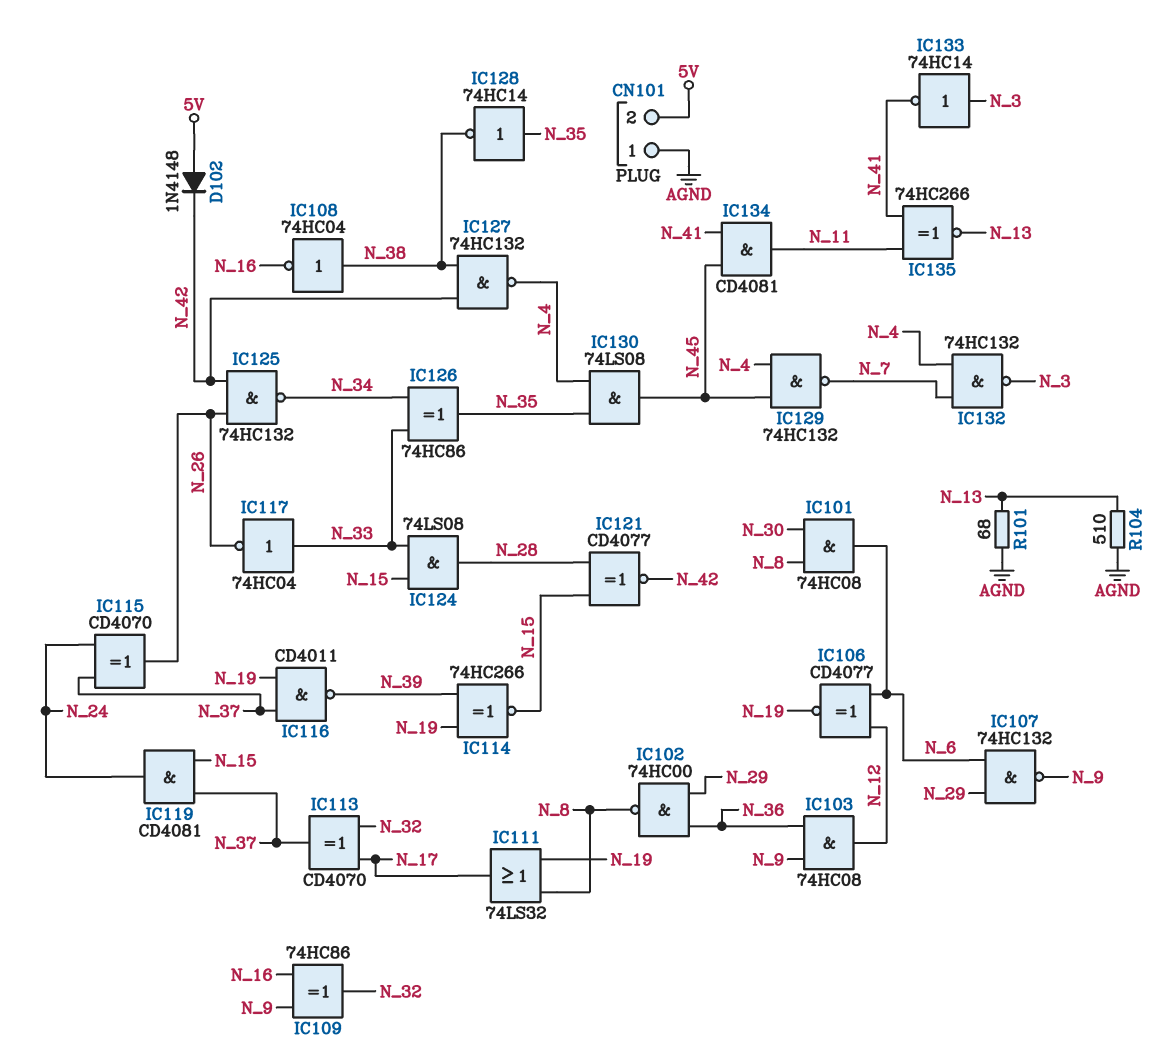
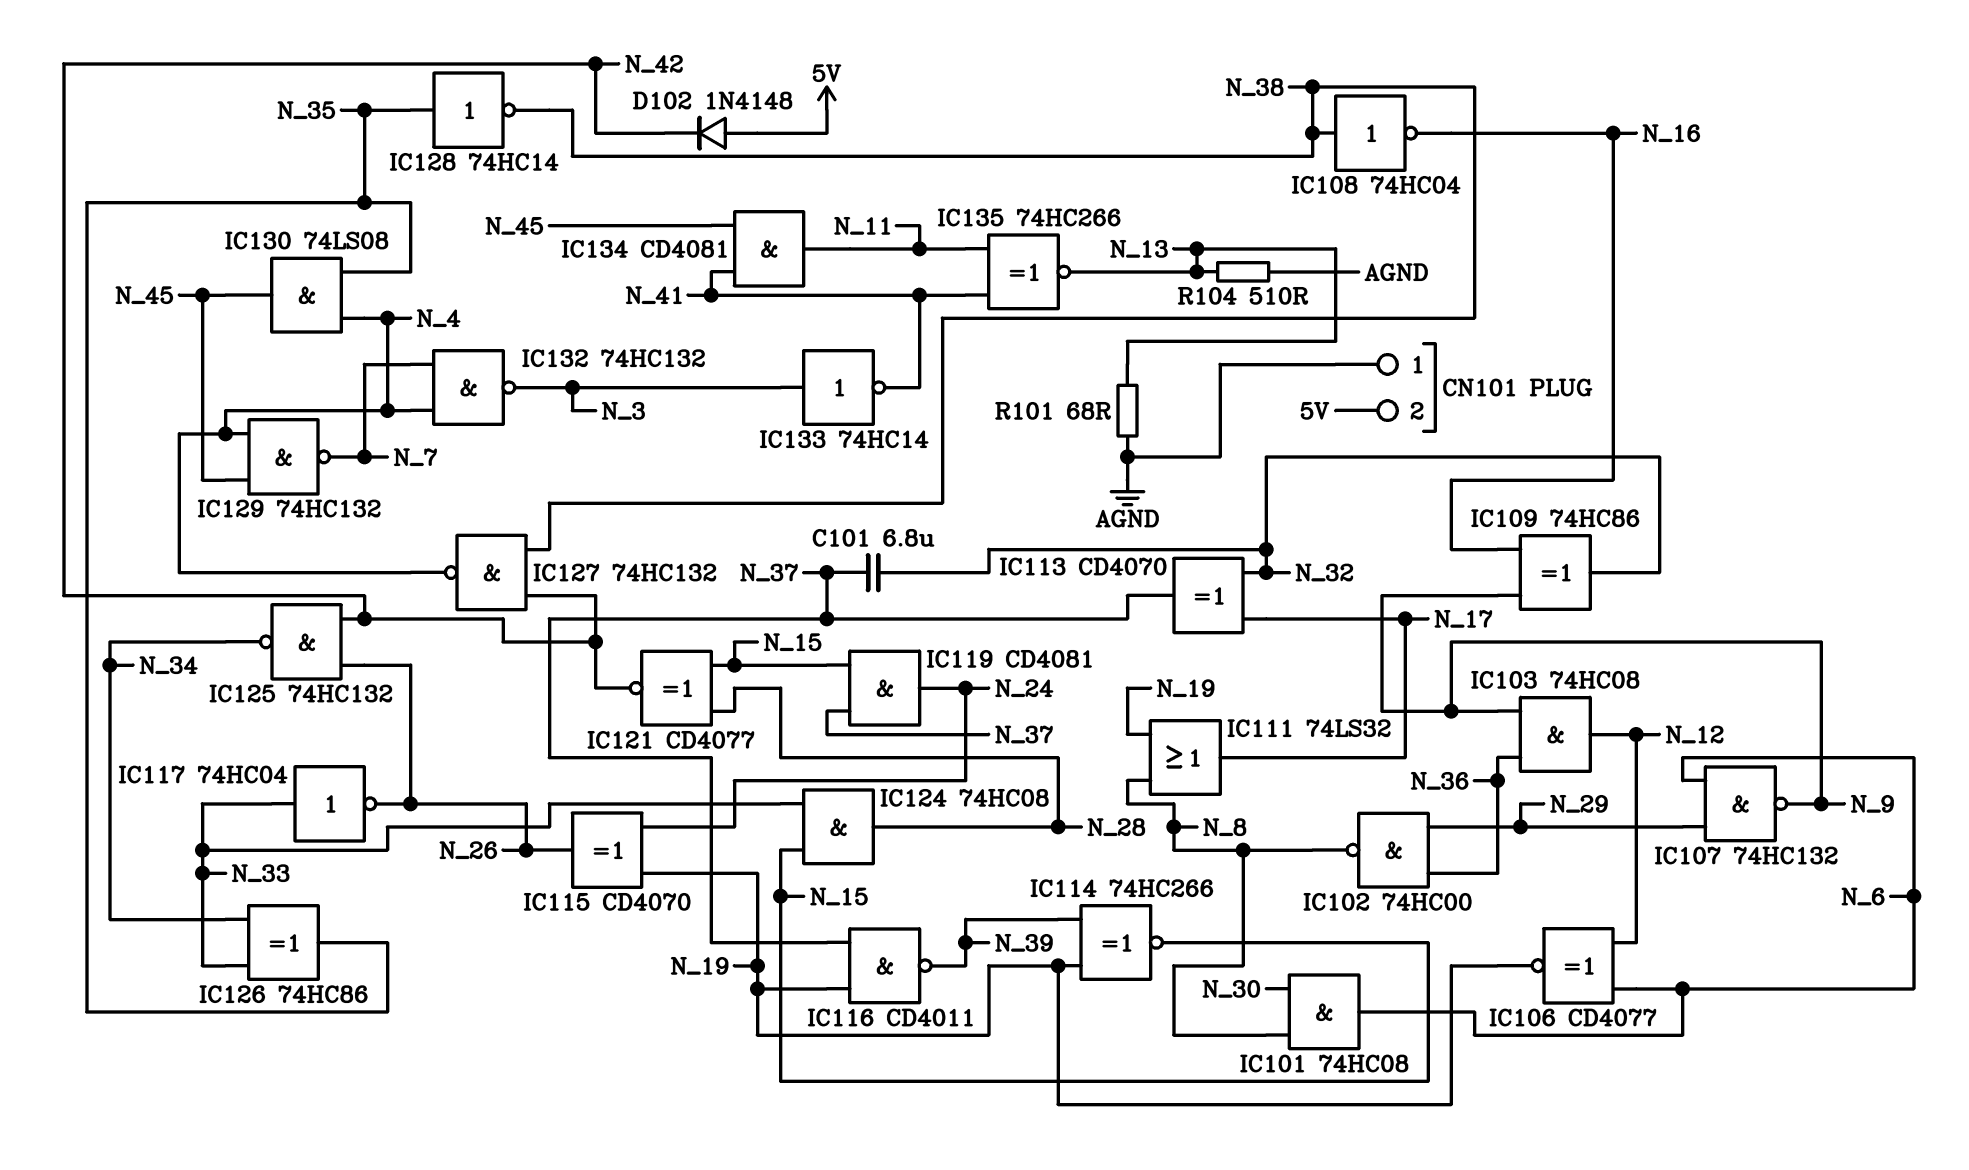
C101: none -> 6.8uF (N_32, N_37)
IC115: XOR CD4070 (in N_24, in N_37, out N_26) -> XOR CD4070 (in N_19, in N_24, out N_26)
IC124: AND 74LS08 (in N_15, in N_33, out N_28) -> AND 74HC08 (in N_15, in N_33, out N_28)

